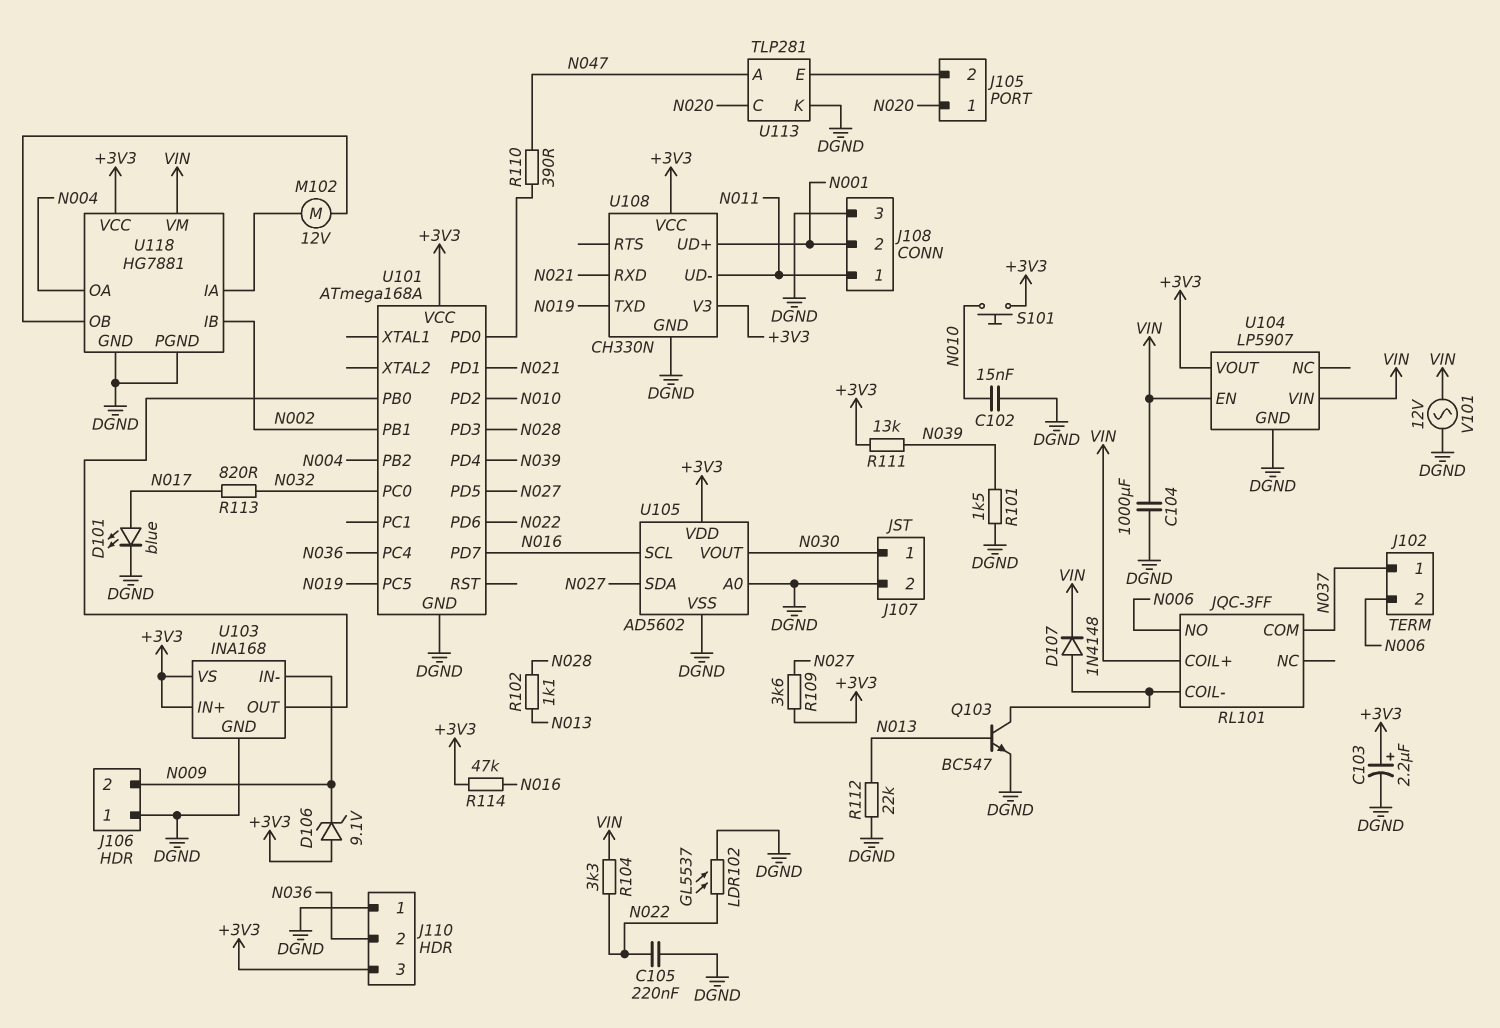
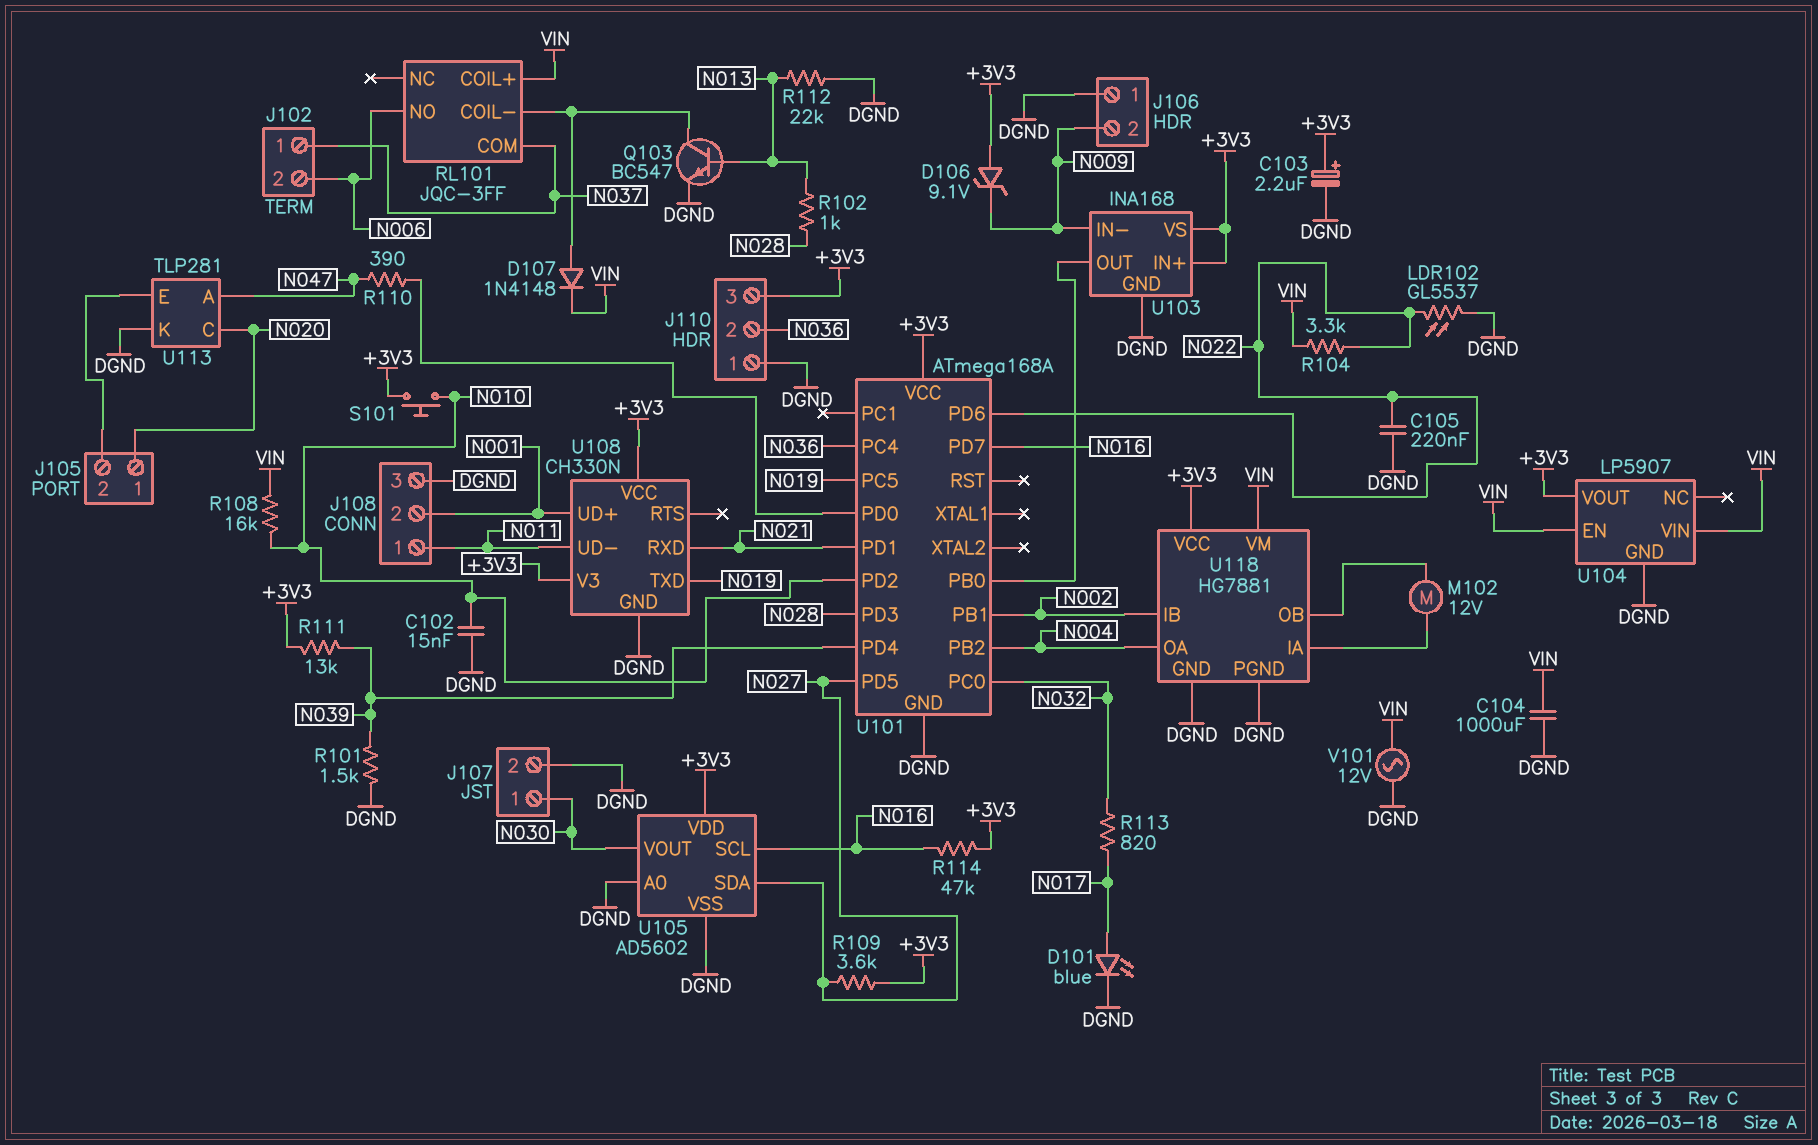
R102: 1.1k (N013, N028) -> 1k (N013, N028)
R108: none -> 16k (N010, VIN)

